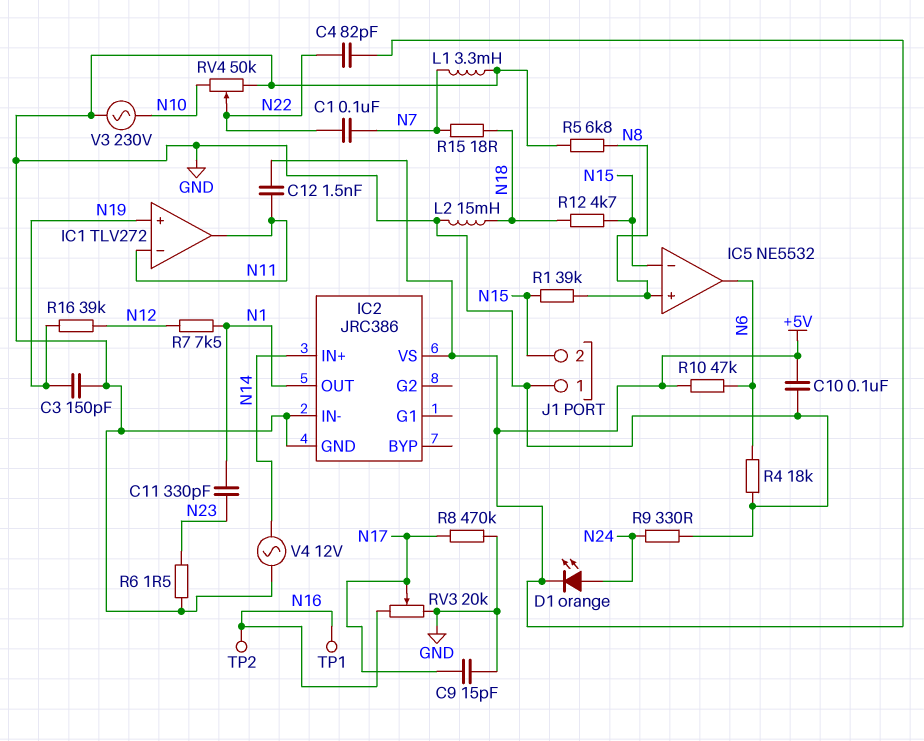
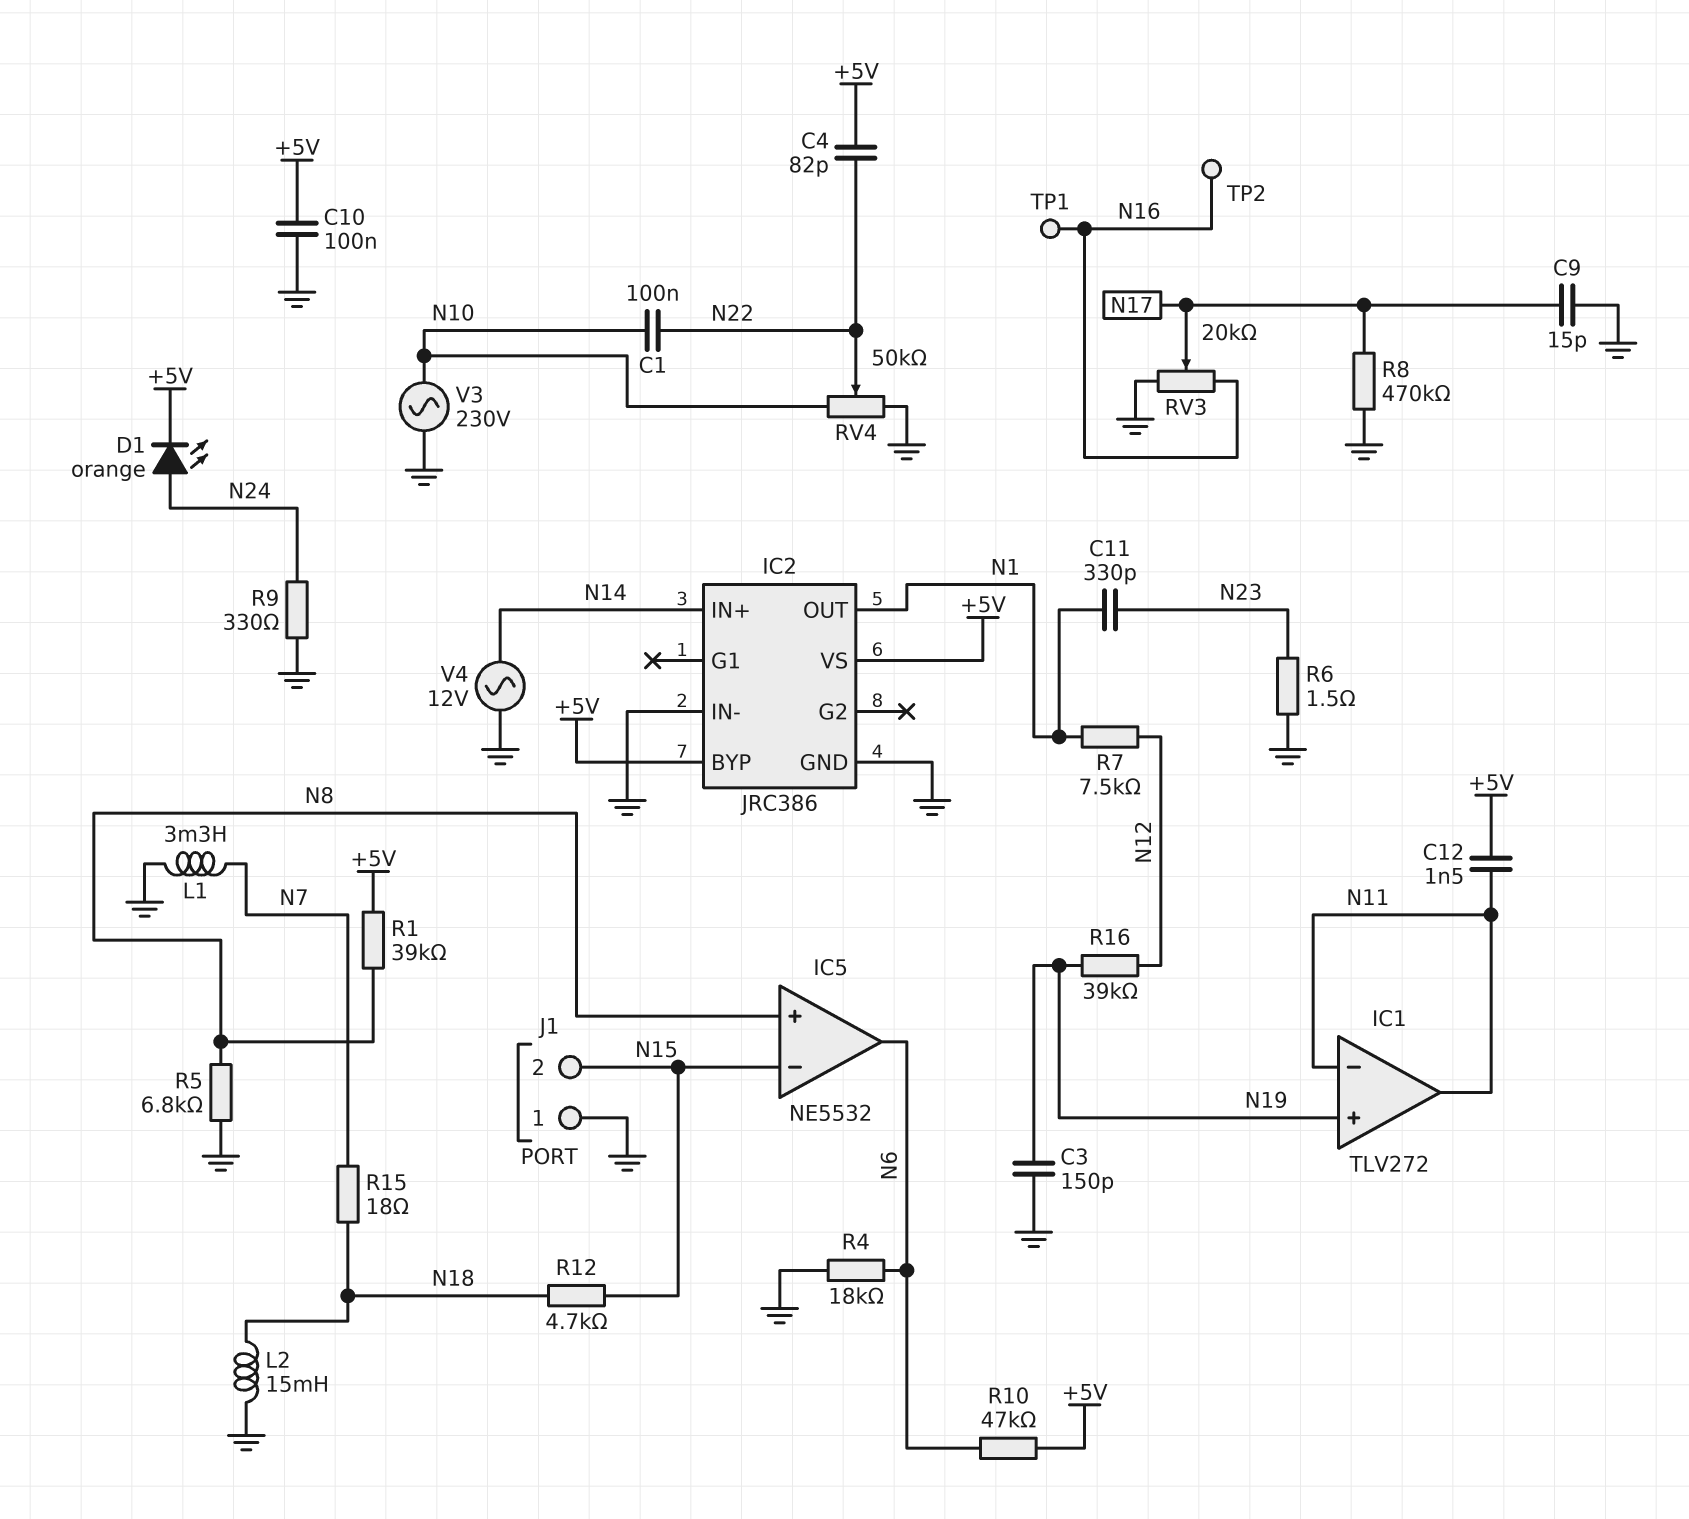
C1: 100nF (N7, N22) -> 100nF (N10, N22)
IC2 pin BYP: none -> +5V
R1: 39k (N8, N15) -> 39k (+5V, N8)

